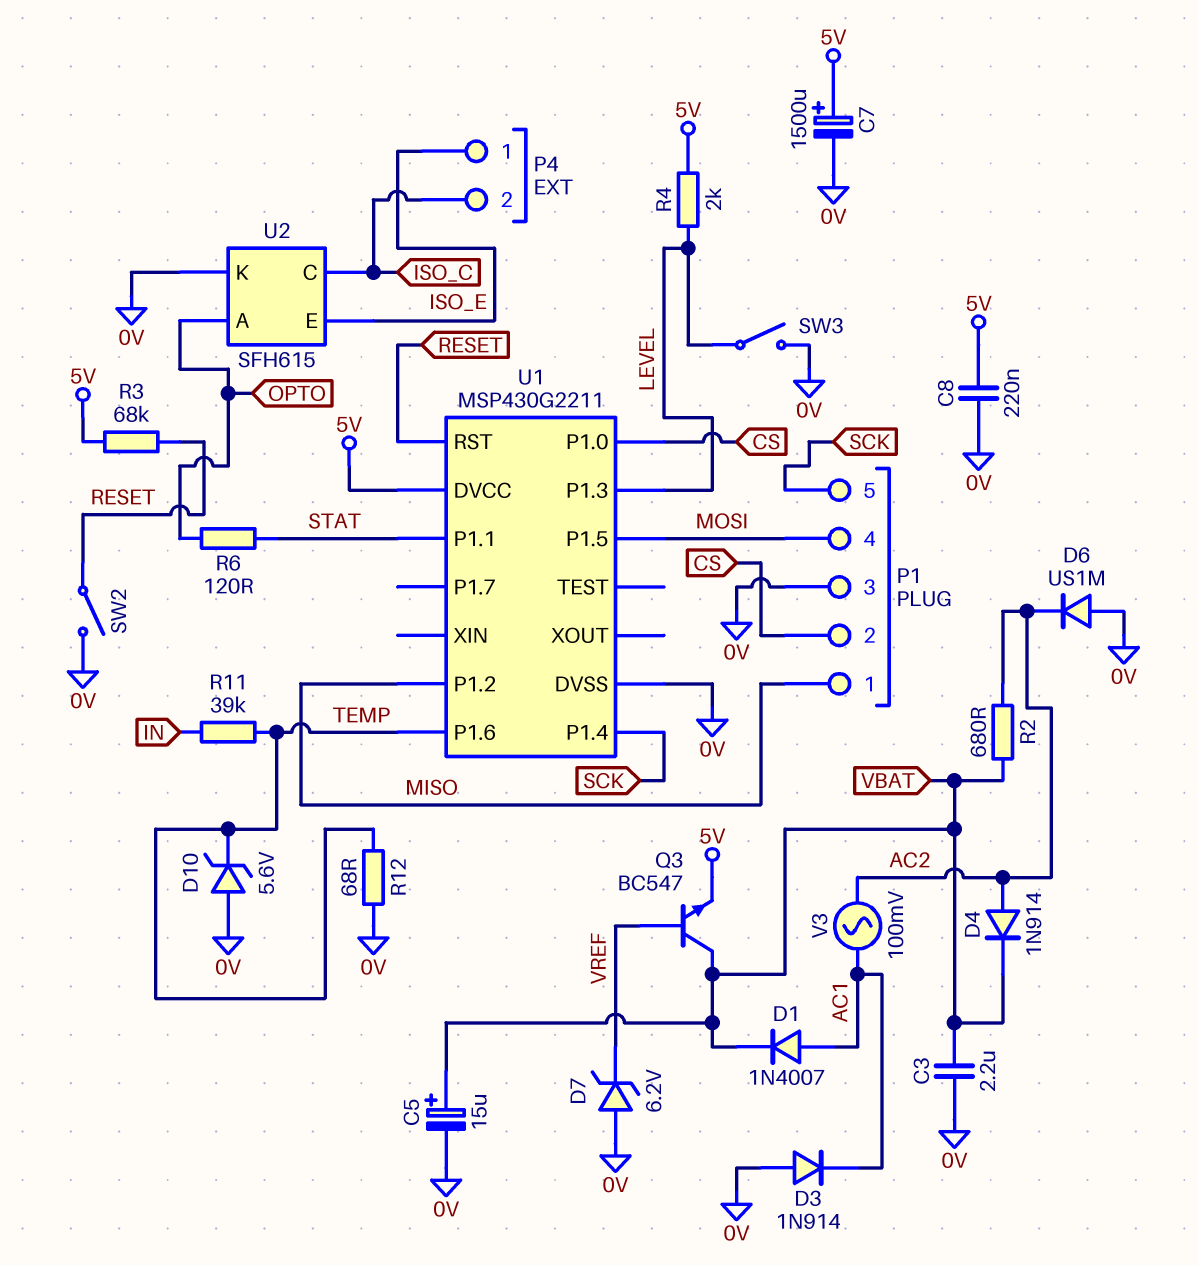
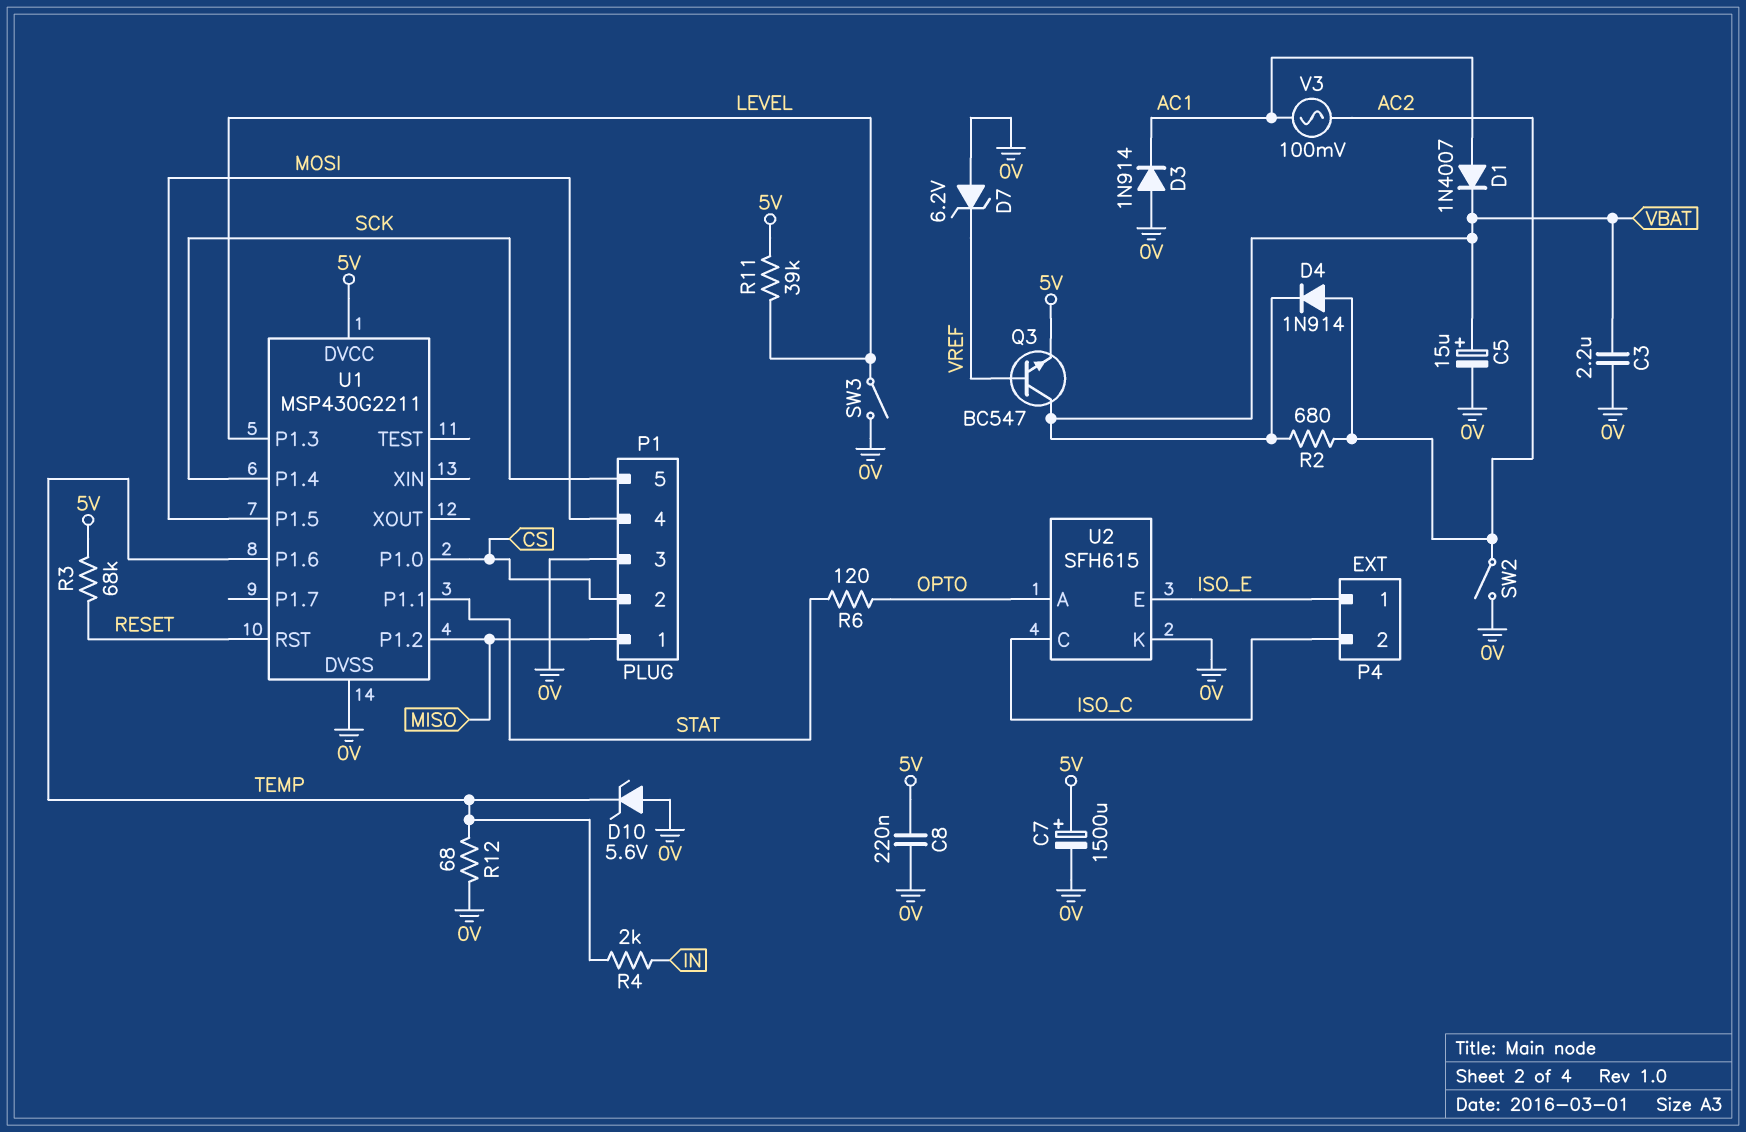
D6: diode US1M (A 0V, K AC2) -> none
R4: 2k (5V, LEVEL) -> 2k (IN, TEMP)
R11: 39k (IN, TEMP) -> 39k (5V, LEVEL)
SW2: switch (0V, RESET) -> switch (0V, AC2)

